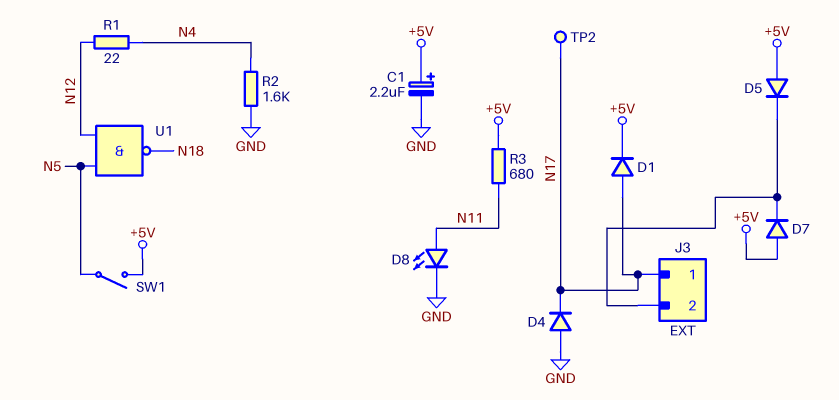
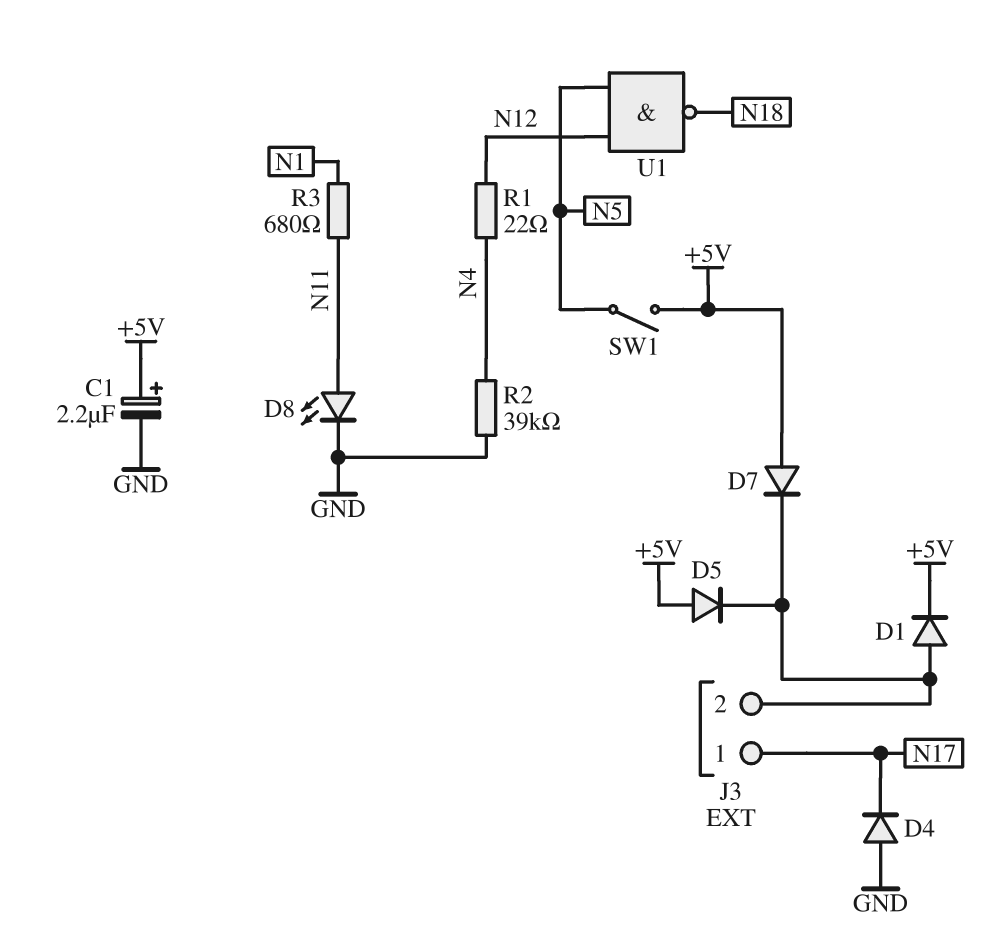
D1: diode (A N17, K +5V) -> diode (A J3/2, K +5V)
R2: 1.6k (GND, N4) -> 39k (GND, N4)
R3: 680 (+5V, N11) -> 680 (N1, N11)
TP2: test point (N17) -> none

